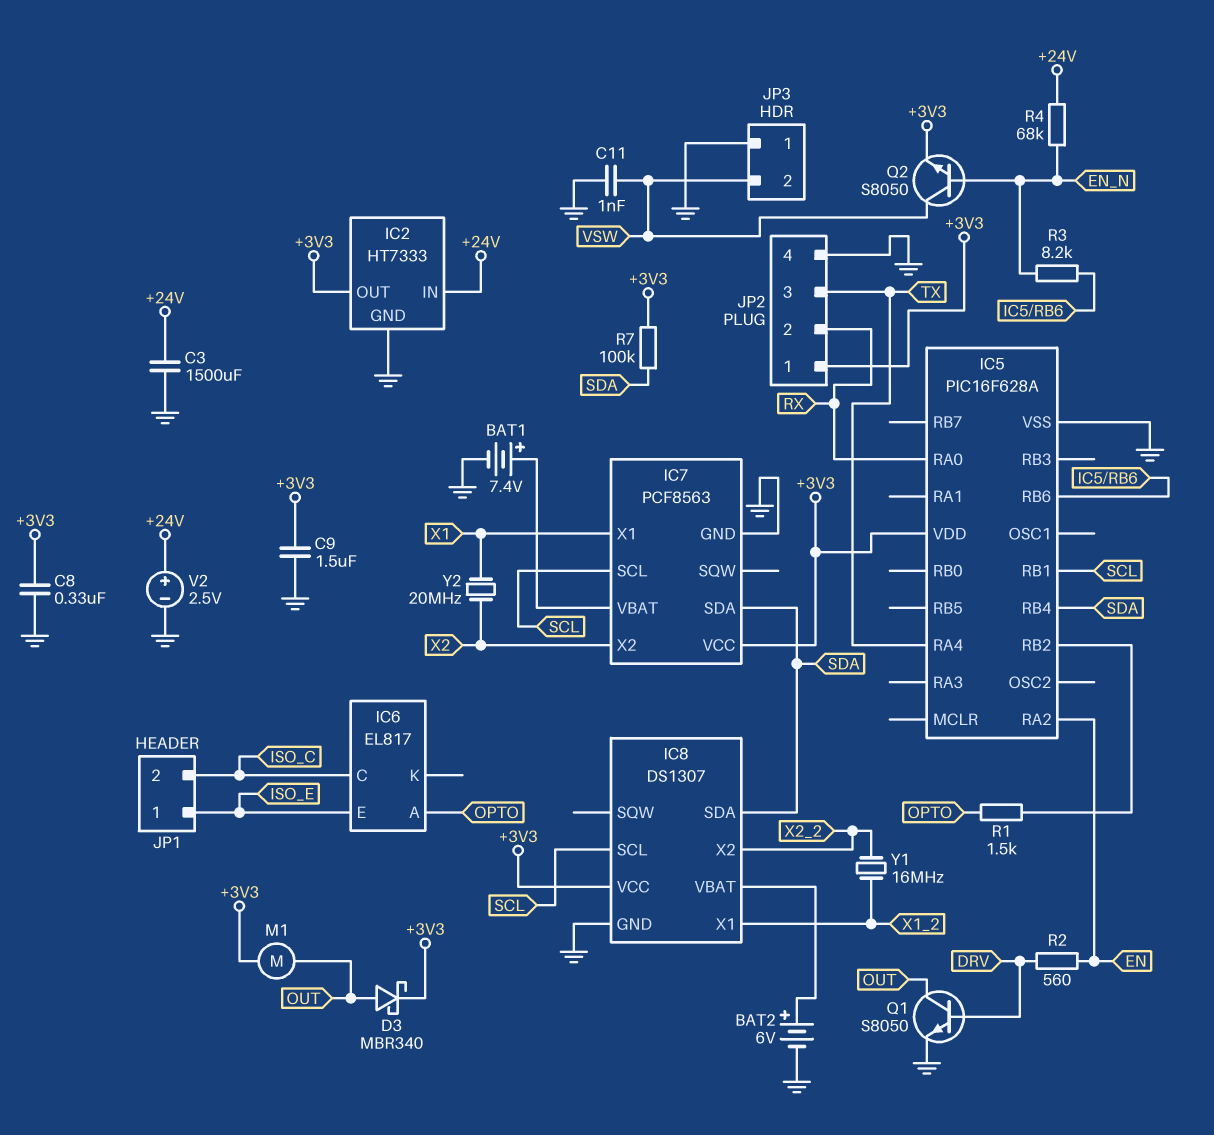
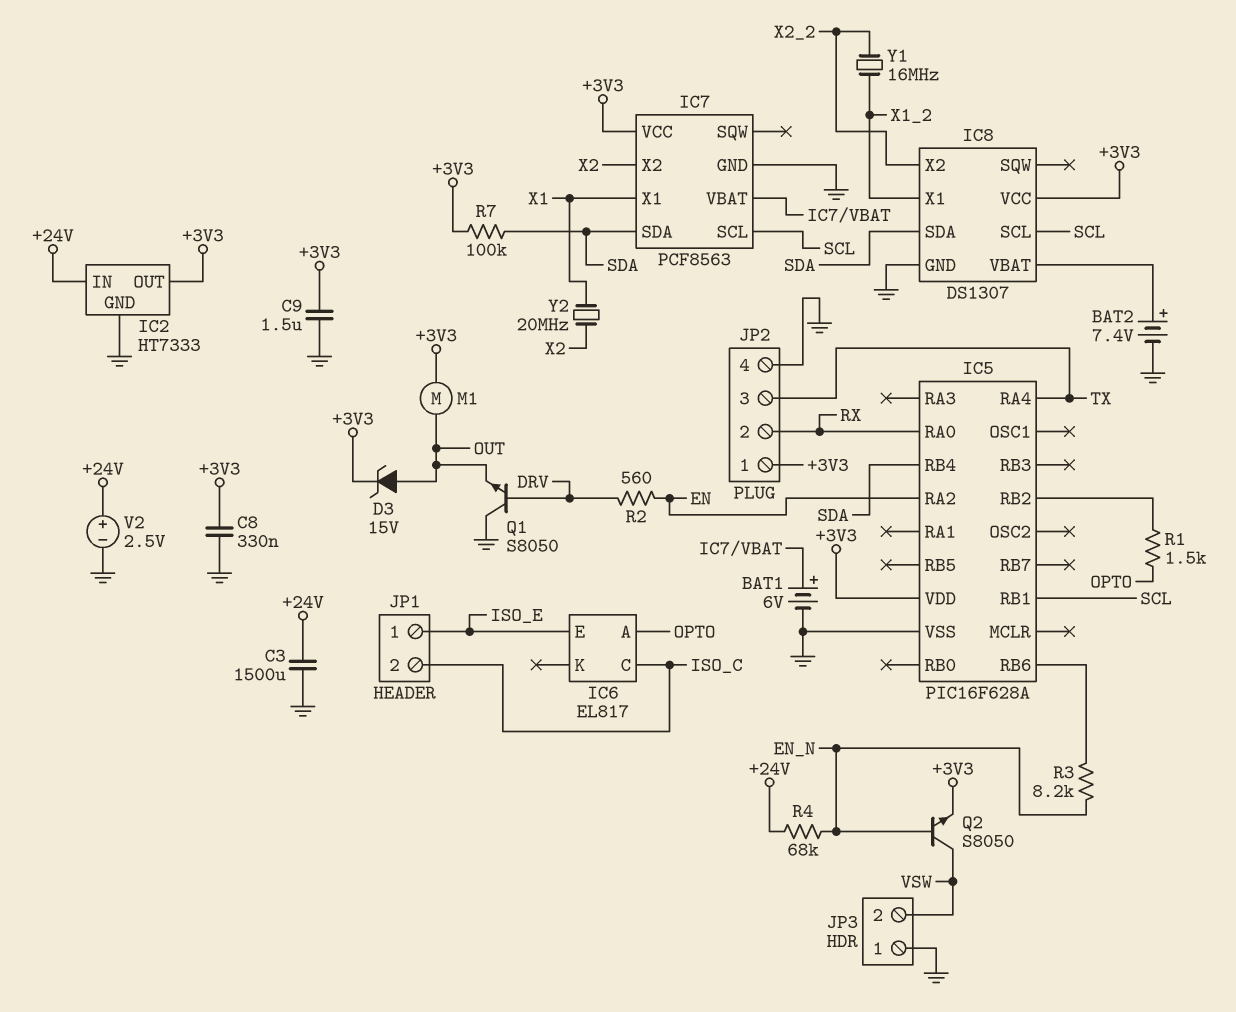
BAT1: 7.4V (plus IC7/VBAT, minus GND) -> 6V (plus IC7/VBAT, minus GND)
BAT2: 6V (plus IC8/VBAT, minus GND) -> 7.4V (plus IC8/VBAT, minus GND)
C11: 1nF (GND, VSW) -> none
D3: schottky MBR340 (A OUT, K +3V3) -> zener 15V (A OUT, K +3V3)
Q1: NPN S8050 (B DRV, C OUT, E GND) -> NPN S8050 (B DRV, C GND, E OUT)

